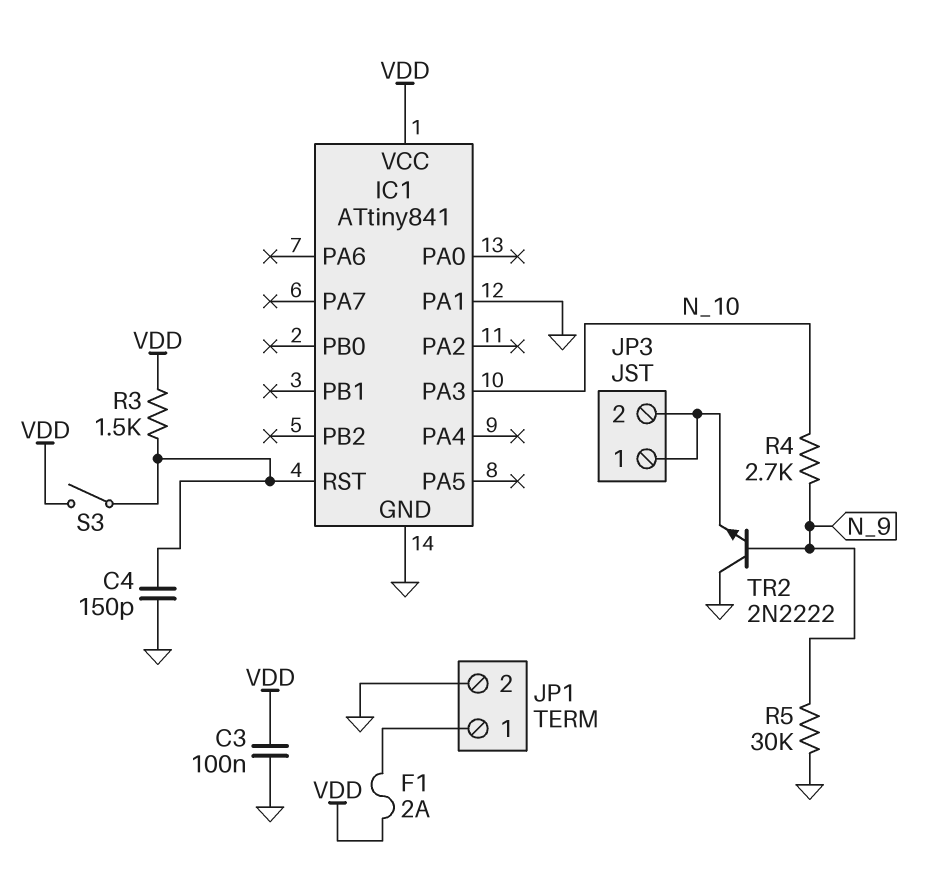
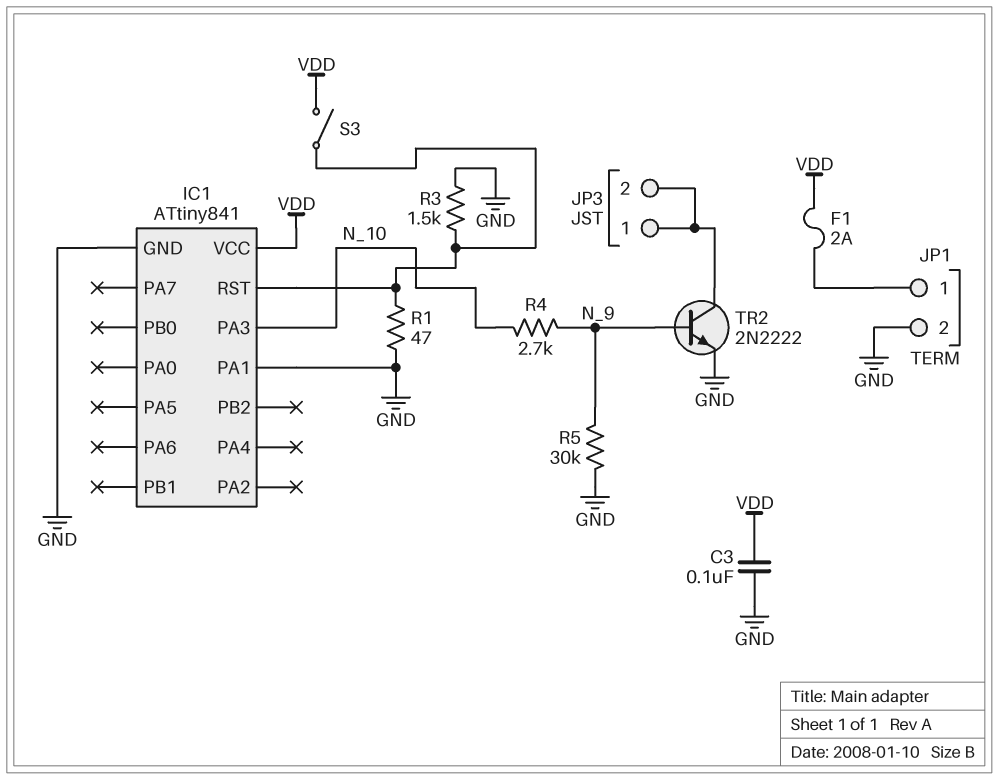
C4: 150pF (GND, IC1/RST) -> none
R1: none -> 47 (GND, IC1/RST)
R3: 1.5k (IC1/RST, VDD) -> 1.5k (GND, IC1/RST)
TR2: NPN 2N2222 (B N_9, C GND, E JP3/1) -> NPN 2N2222 (B N_9, C JP3/1, E GND)

